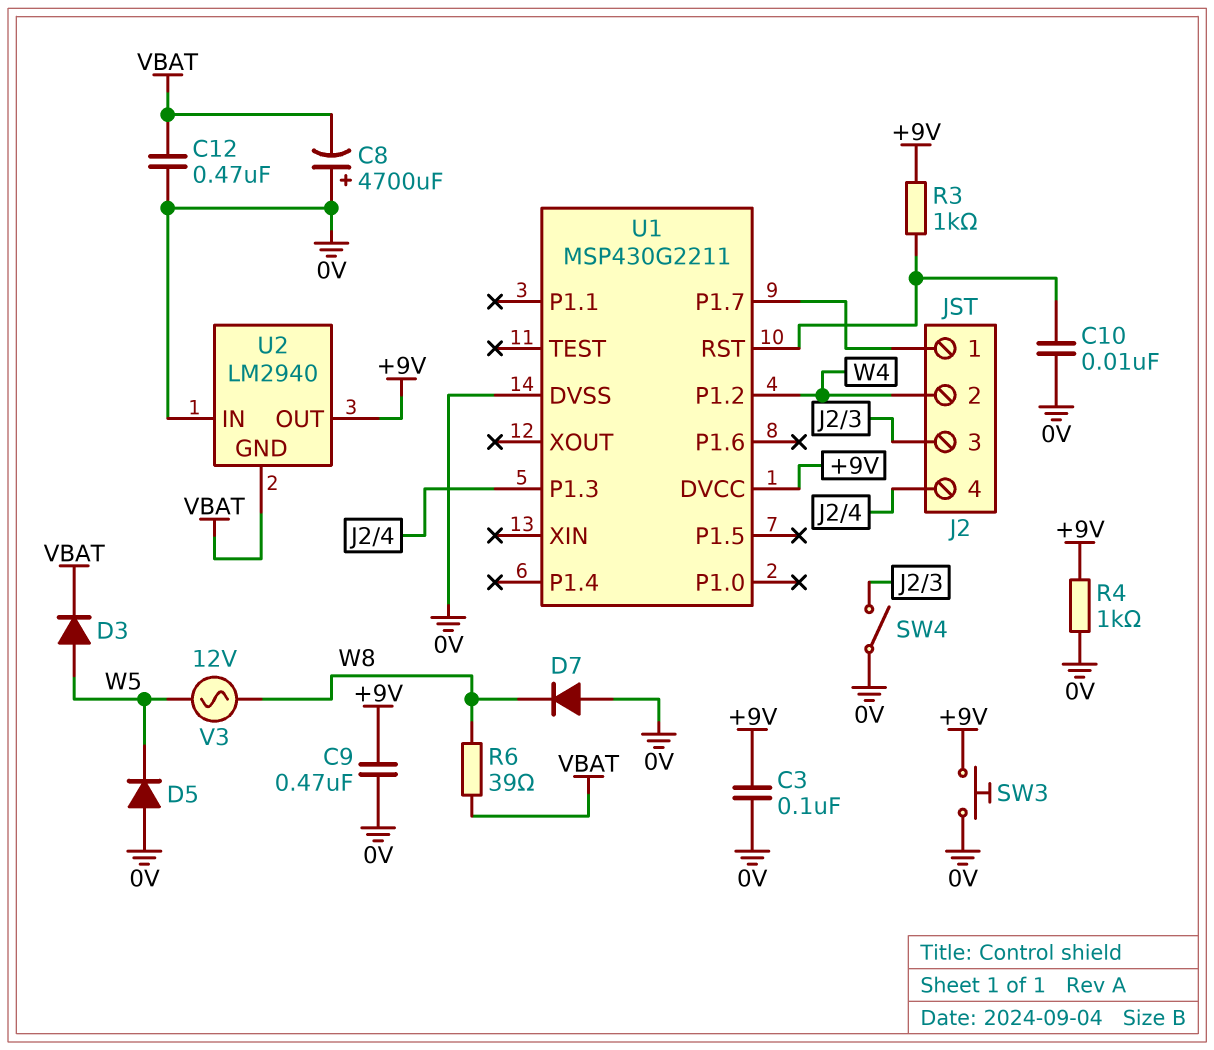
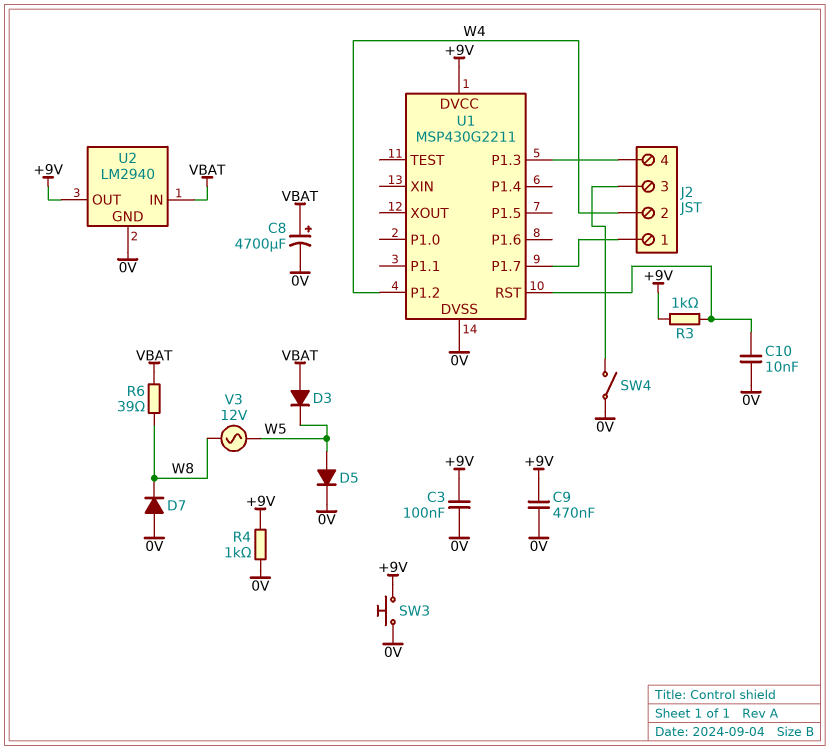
C8: 4700uF (plus 0V, minus VBAT) -> 4700uF (plus VBAT, minus 0V)
C12: 470nF (0V, VBAT) -> none
D3: diode (A W5, K VBAT) -> diode (A VBAT, K W5)
D5: diode (A 0V, K W5) -> diode (A W5, K 0V)
U2 pin GND: VBAT -> 0V
U2 pin IN: 0V -> VBAT

